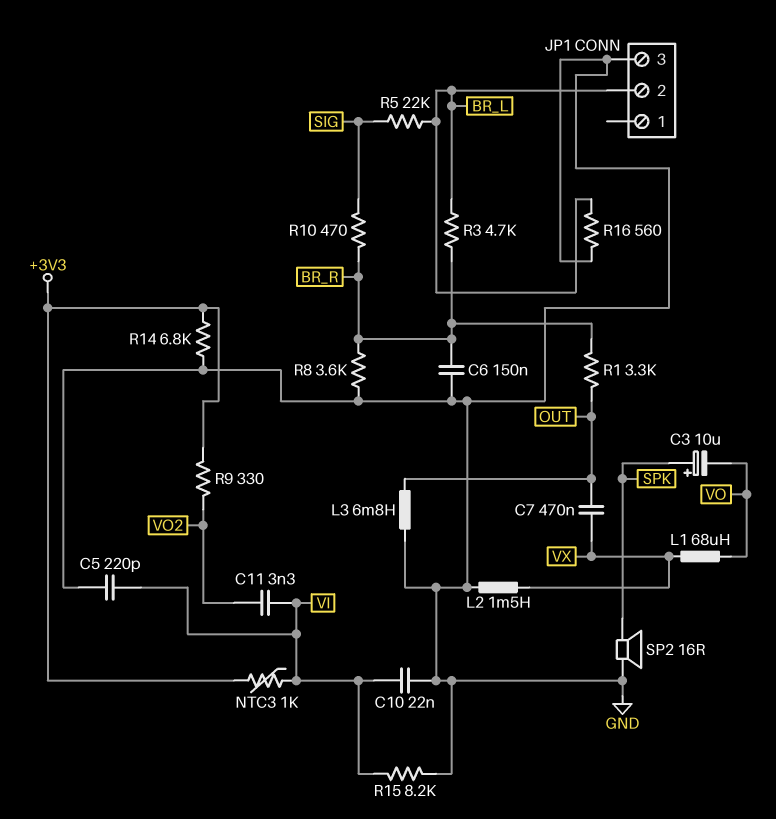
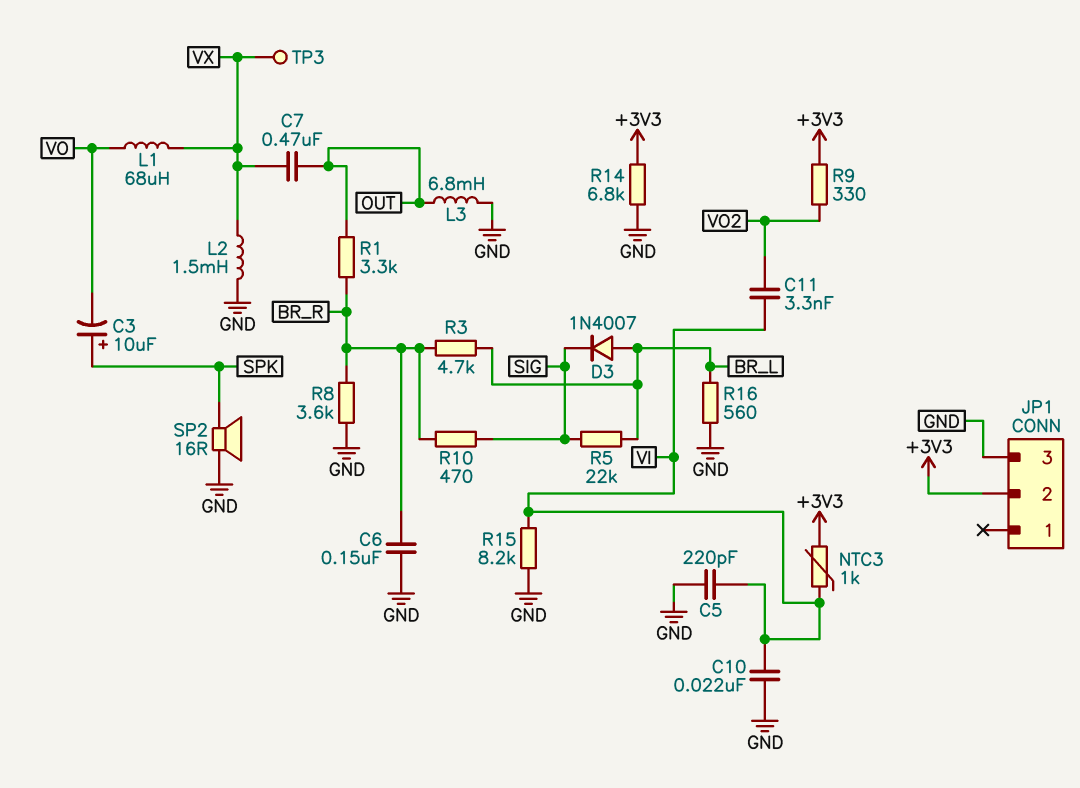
D3: none -> diode 1N4007 (A BR_L, K SIG)
JP1 pin 2: BR_L -> +3V3
TP3: none -> test point (VX)

